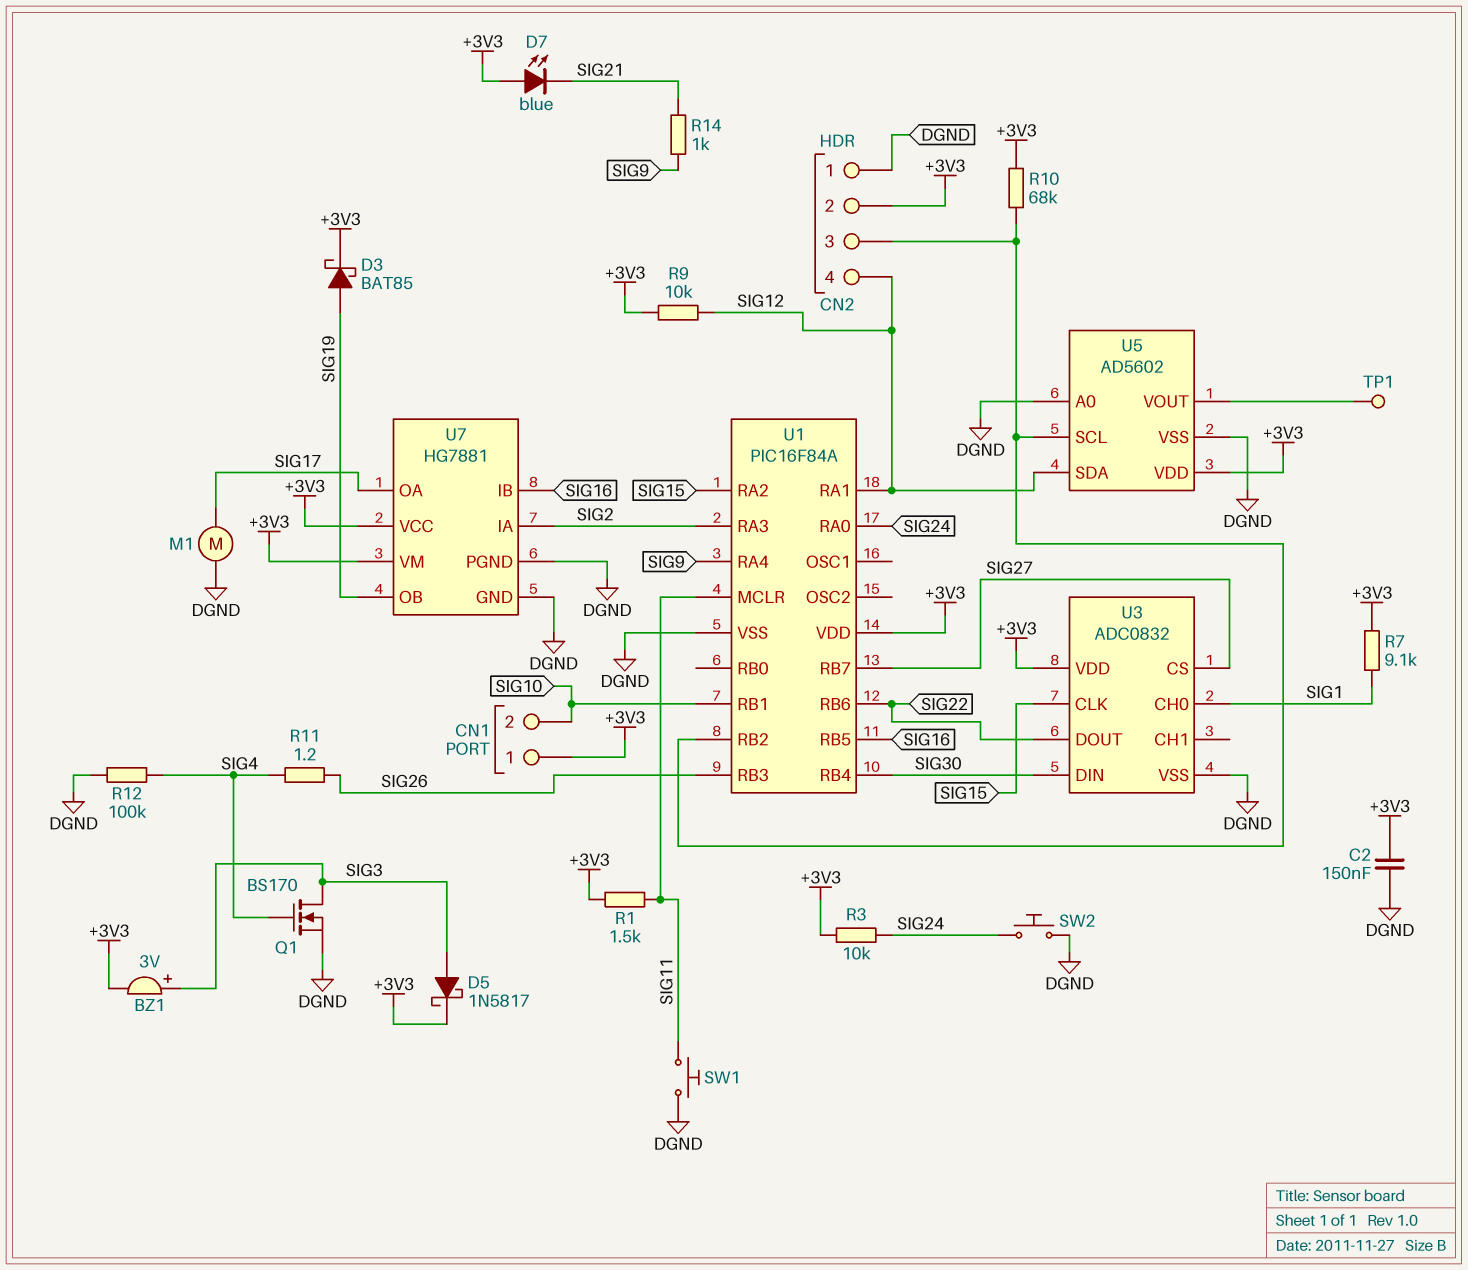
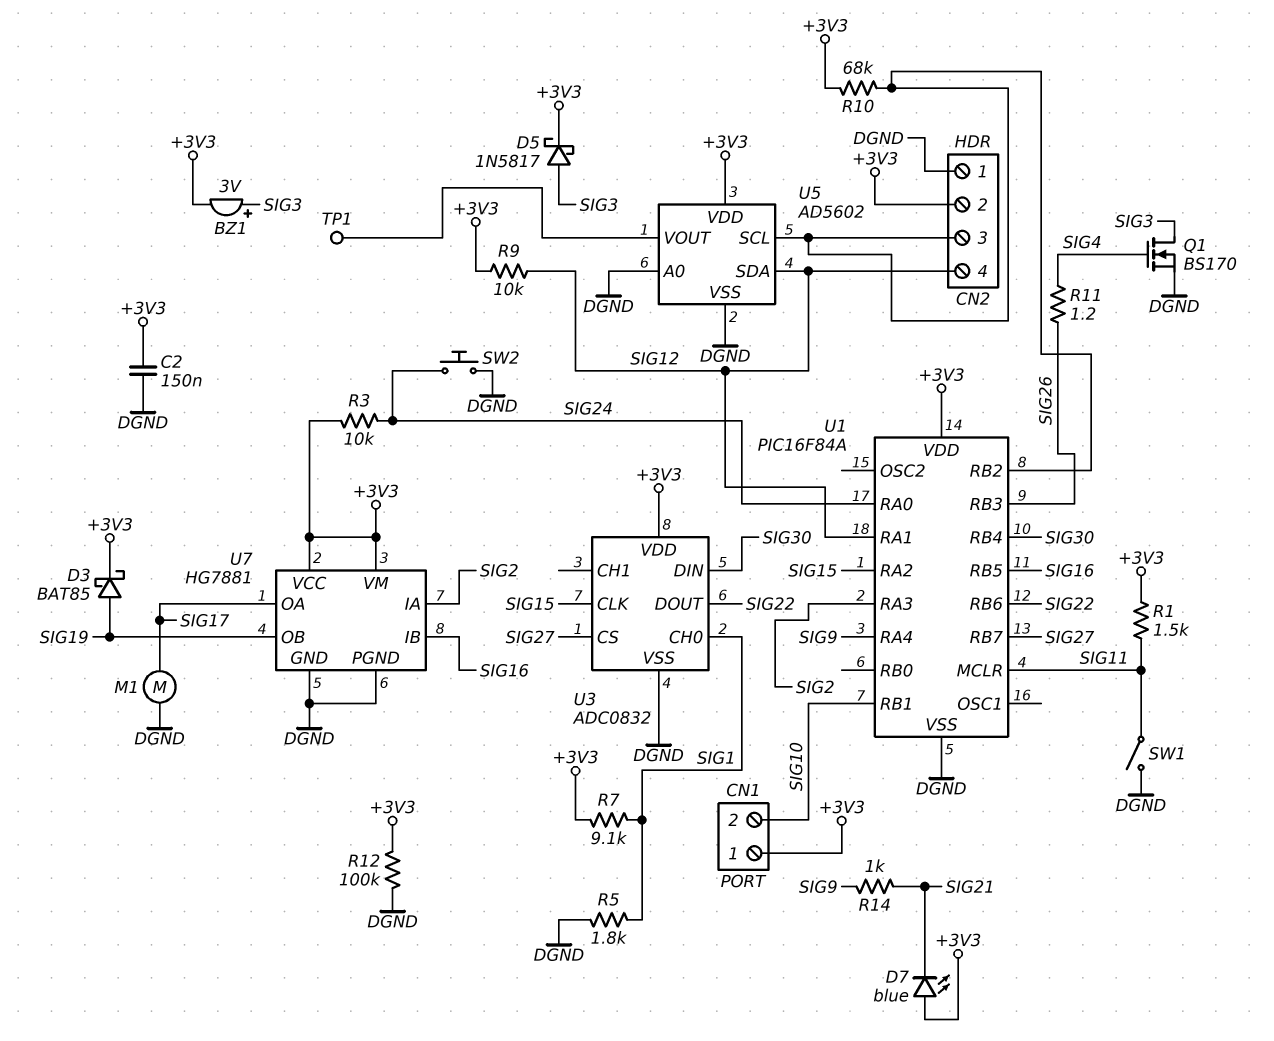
R5: none -> 1.8k (DGND, SIG1)
R12: 100k (DGND, SIG4) -> 100k (+3V3, DGND)
SW1: button (DGND, SIG11) -> switch (DGND, SIG11)

